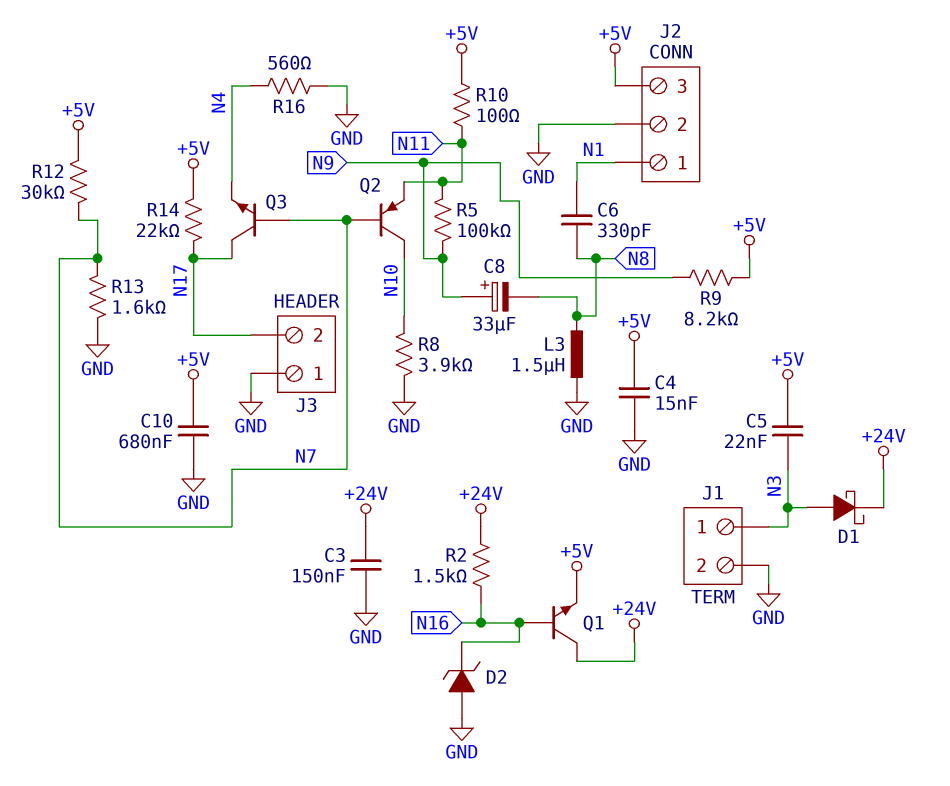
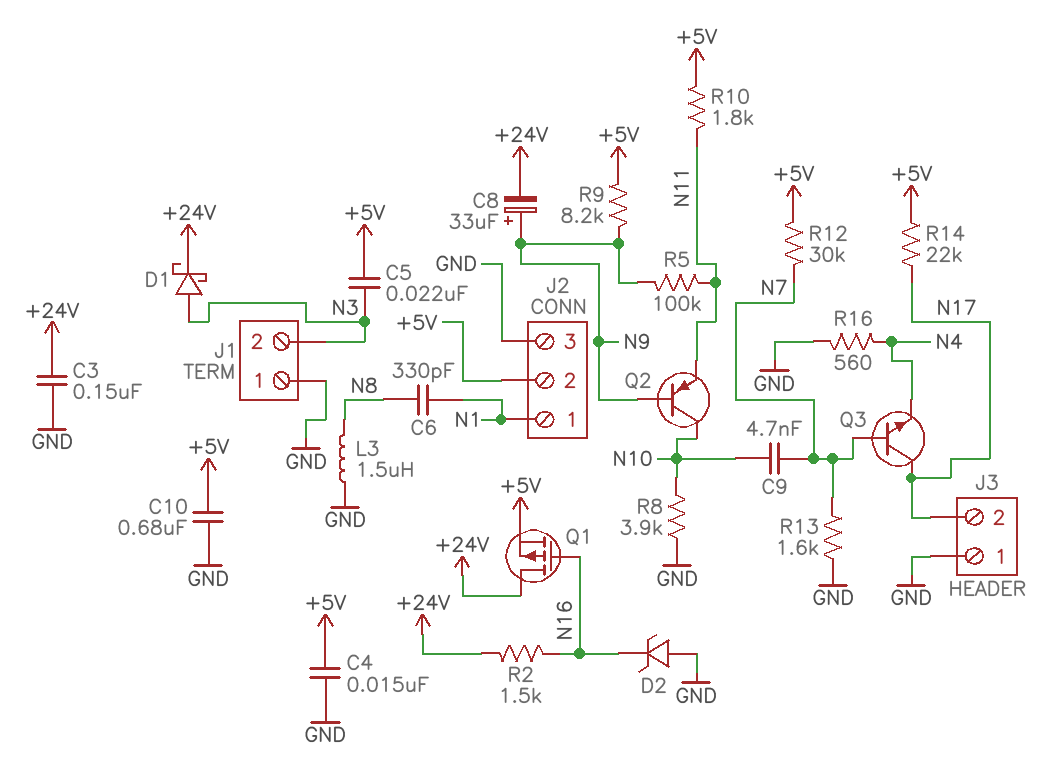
C8: 33uF (plus N9, minus N8) -> 33uF (plus N9, minus +24V)
C9: none -> 4.7nF (N7, N10)
J1 pin 1: N3 -> GND
J1 pin 2: GND -> N3
J2 pin 2: GND -> +5V
J2 pin 3: +5V -> GND
Q1: NPN (B N16, C +24V, E +5V) -> PMOS (G N16, D +24V, S +5V)
Q2: PNP (B N7, C N10, E N11) -> PNP (B N9, C N10, E N11)
R10: 100 (+5V, N11) -> 1.8k (+5V, N11)

